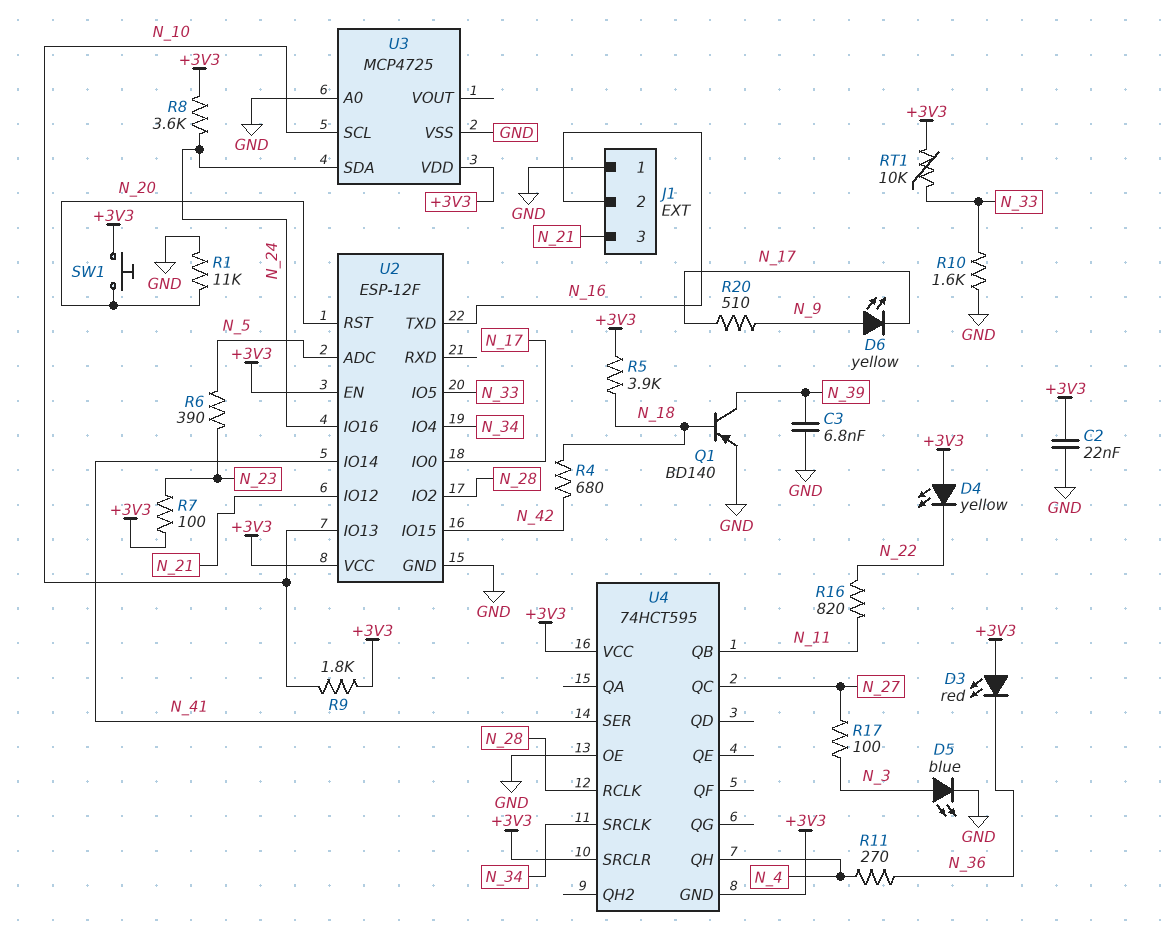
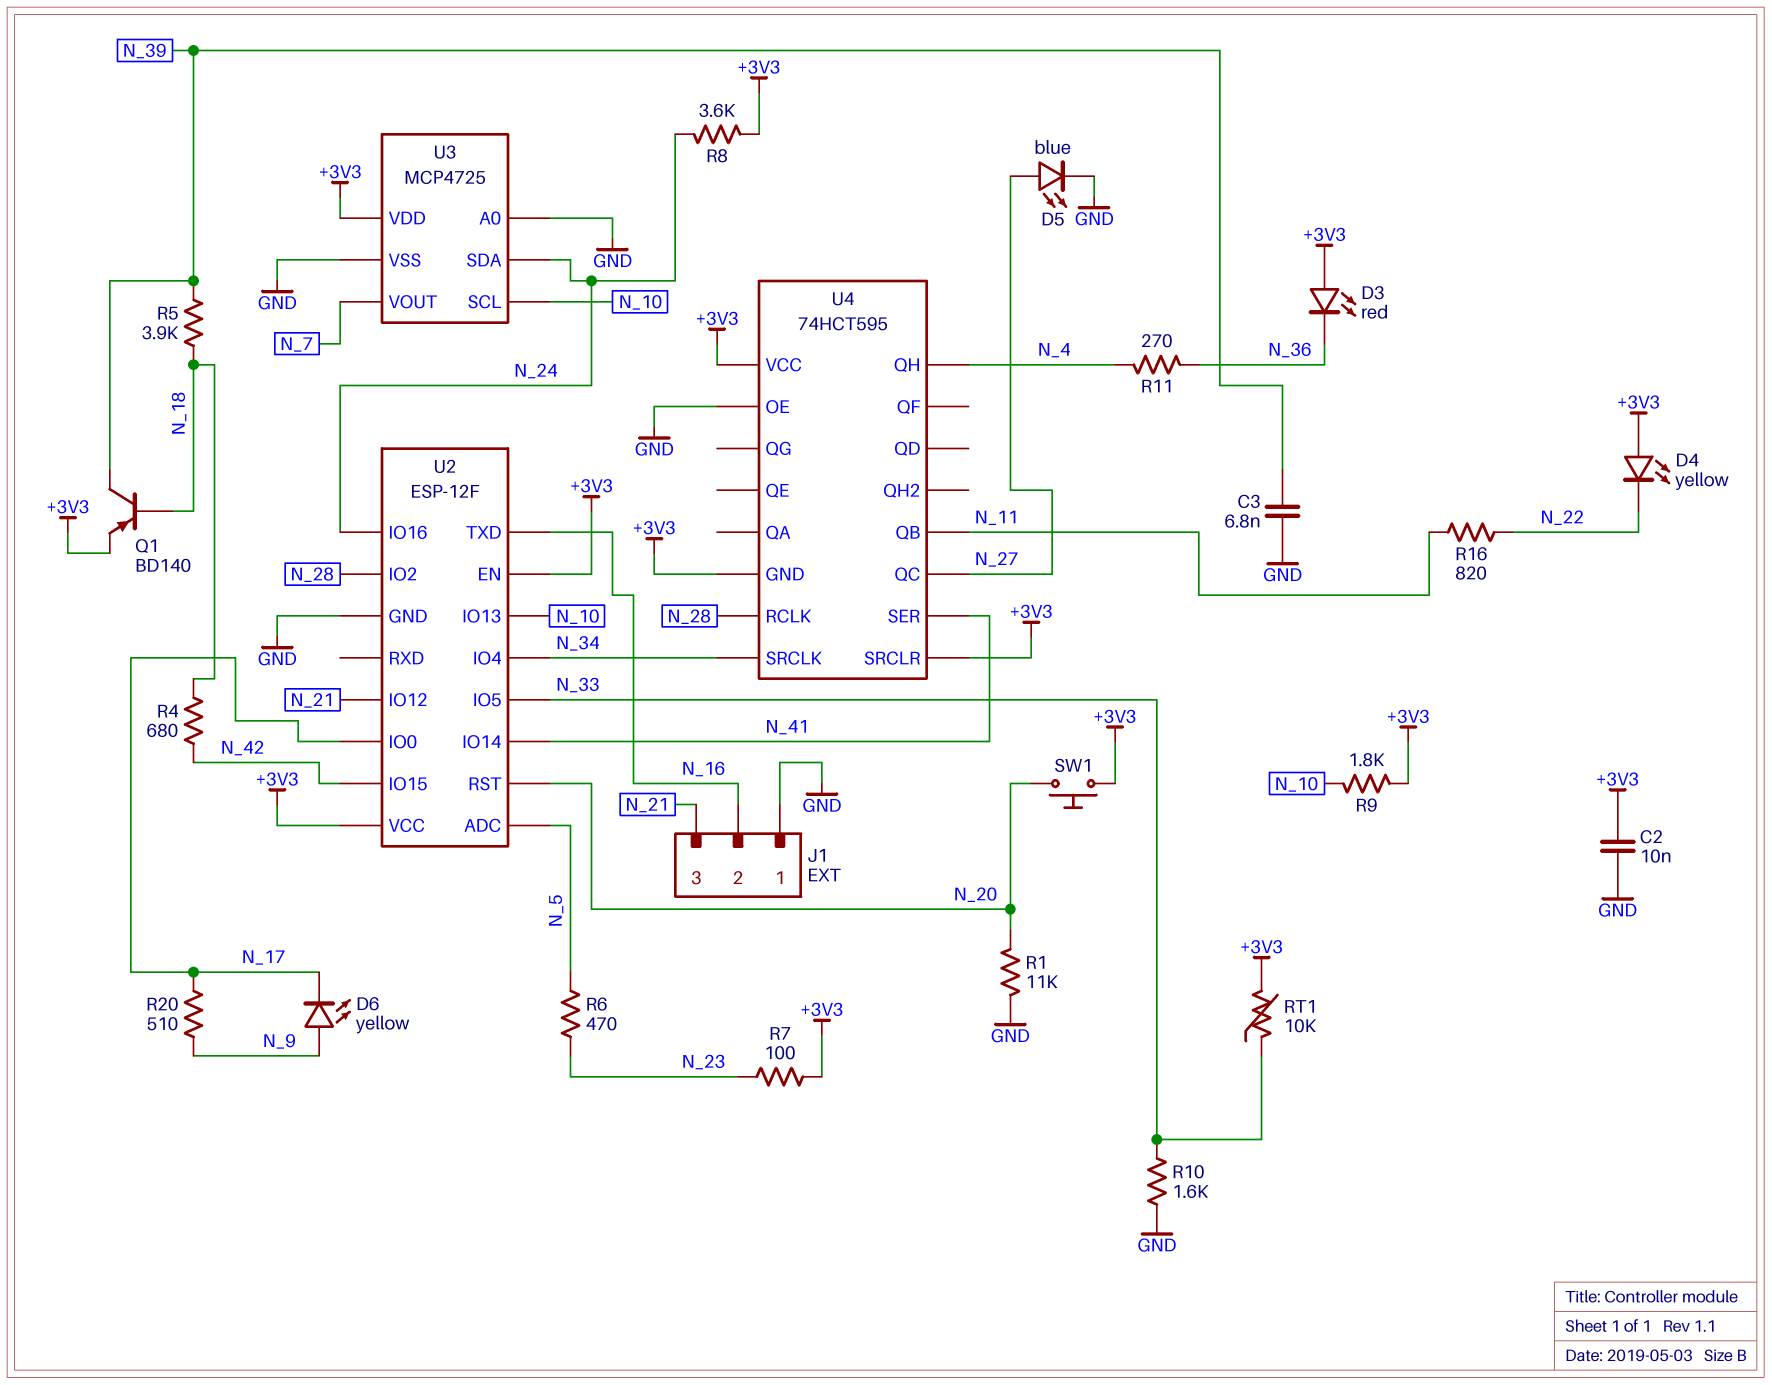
C2: 22nF (+3V3, GND) -> 10nF (+3V3, GND)
D5: LED blue (A N_3, K GND) -> LED blue (A N_27, K GND)
Q1: PNP BD140 (B N_18, C N_39, E GND) -> PNP BD140 (B N_18, C N_39, E +3V3)
R5: 3.9k (+3V3, N_18) -> 3.9k (N_18, N_39)
R6: 390 (N_5, N_23) -> 470 (N_5, N_23)
R17: 100 (N_3, N_27) -> none
U3 pin VOUT: none -> N_7

